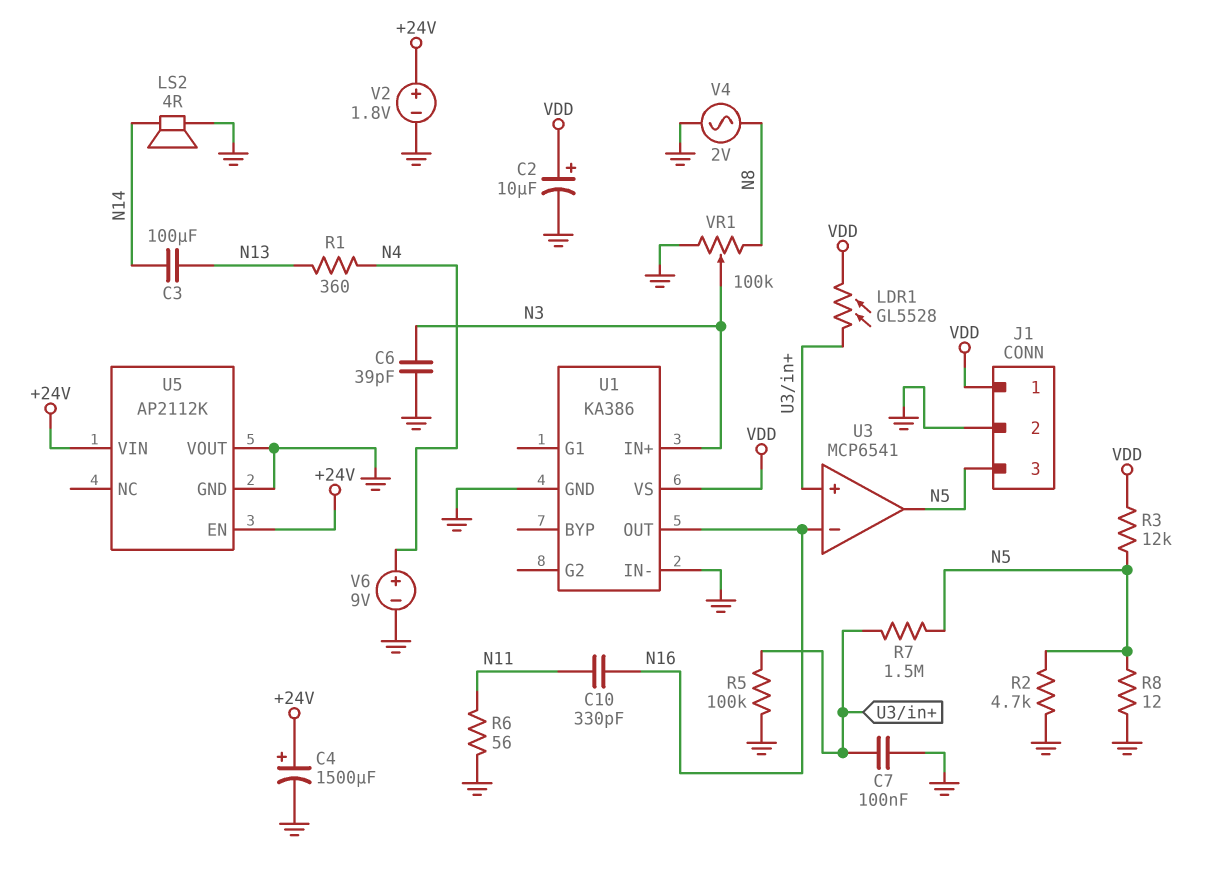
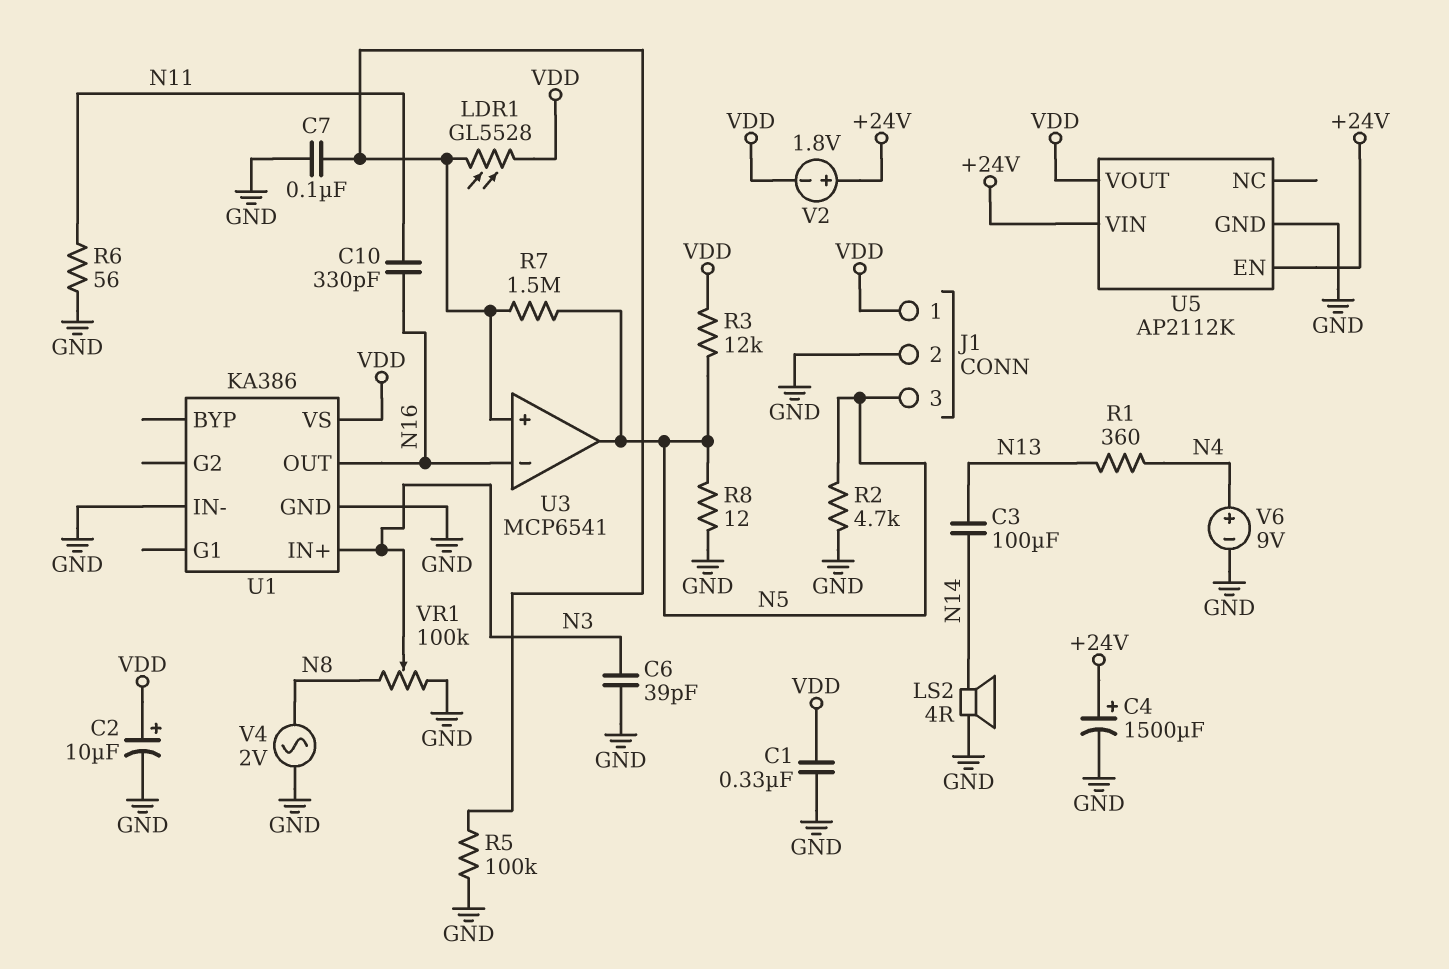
C1: none -> 330nF (GND, VDD)
U5 pin VOUT: GND -> VDD
V2: 1.8V (plus +24V, minus GND) -> 1.8V (plus +24V, minus VDD)

